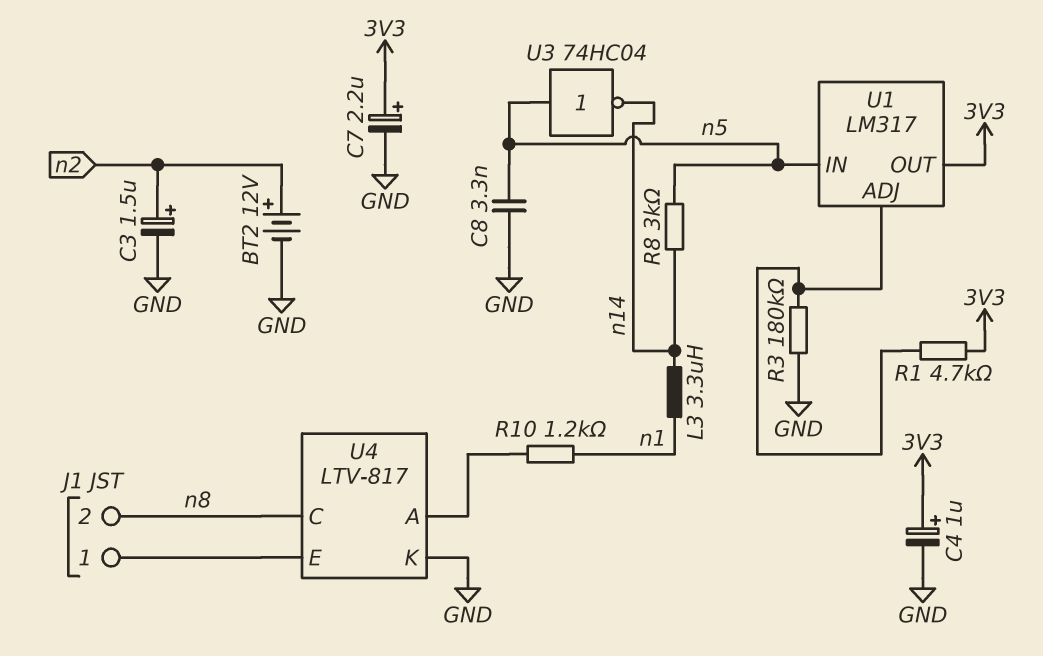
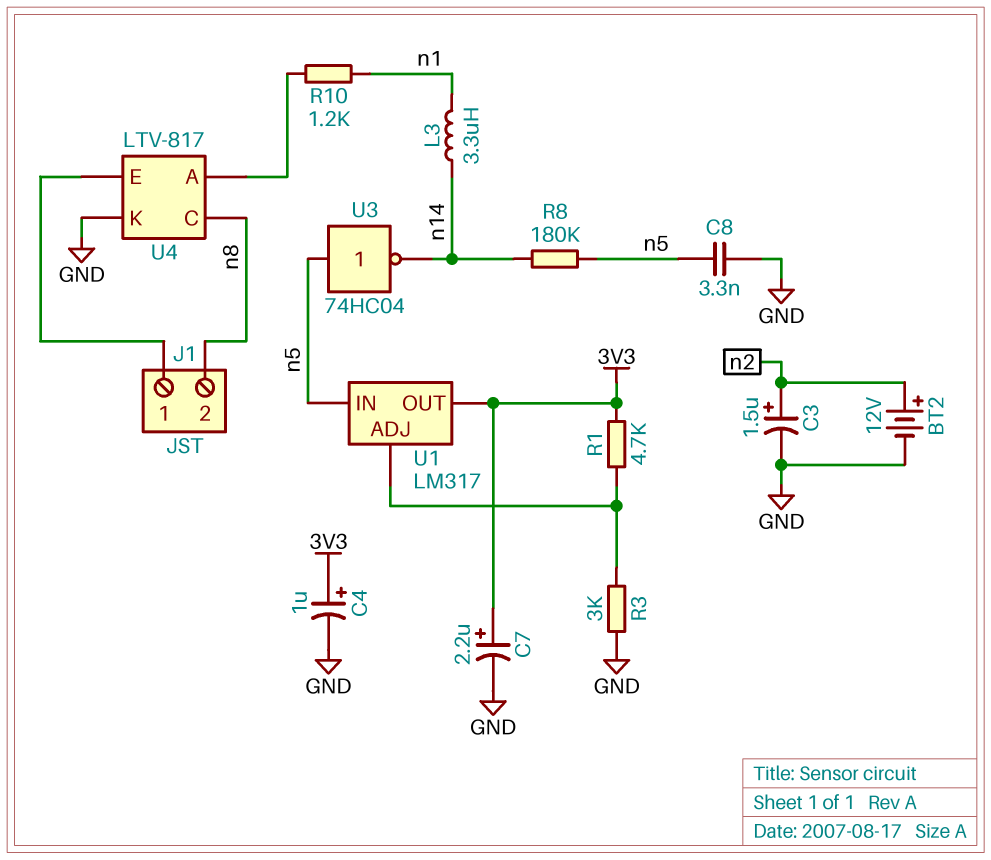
R3: 180k (GND, U1/ADJ) -> 3k (GND, U1/ADJ)
R8: 3k (n5, n14) -> 180k (n5, n14)

